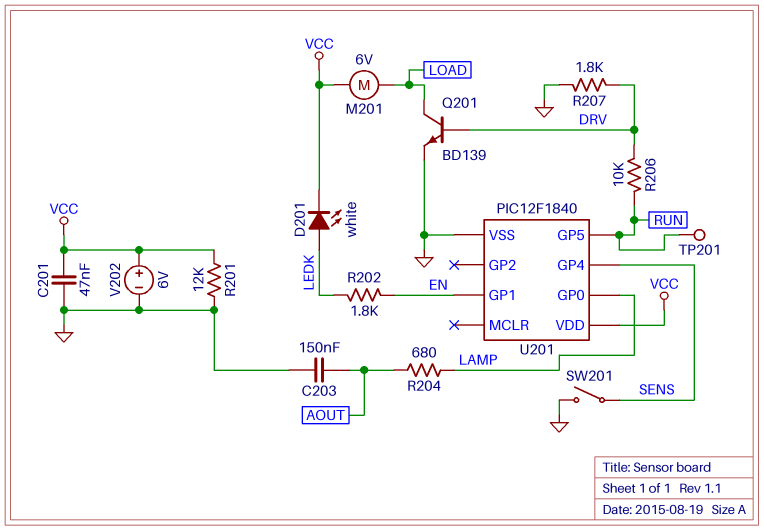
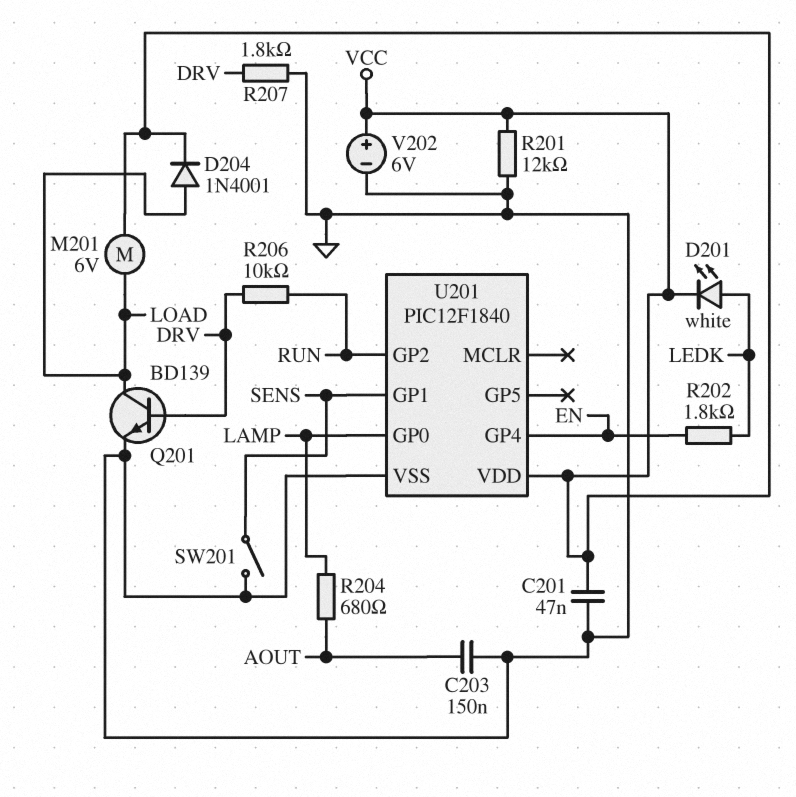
D204: none -> diode 1N4001 (A LOAD, K VCC)
TP201: test point (RUN) -> none
U201 pin GP1: EN -> SENS
U201 pin GP2: none -> RUN
U201 pin GP4: SENS -> EN
U201 pin GP5: RUN -> none

